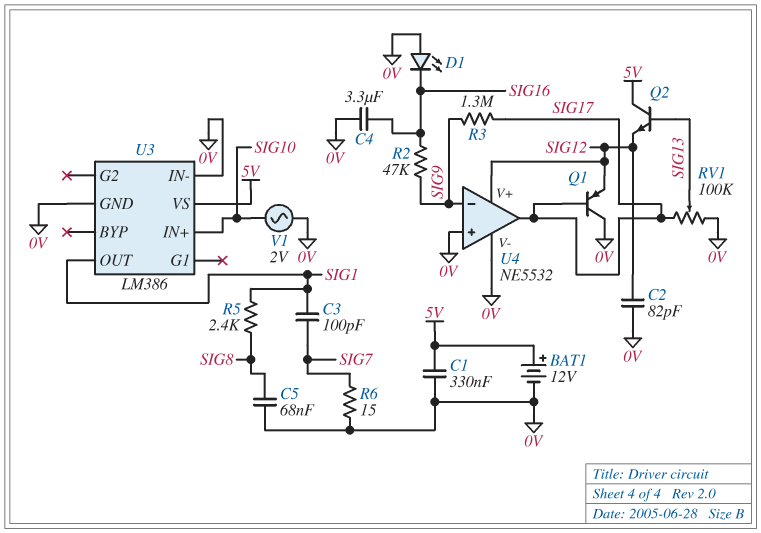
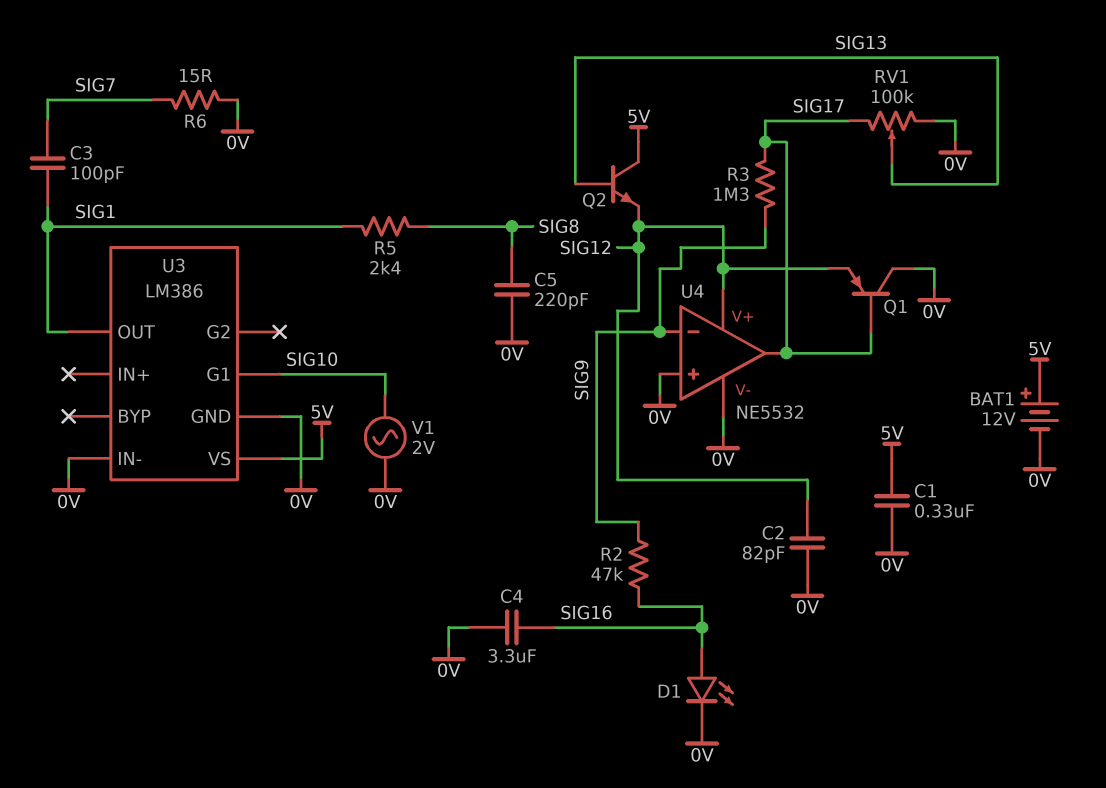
C5: 68nF (0V, SIG8) -> 220pF (0V, SIG8)
D1: LED (A 0V, K SIG16) -> LED (A SIG16, K 0V)
U3 pin G1: none -> SIG10
U3 pin IN+: SIG10 -> none

